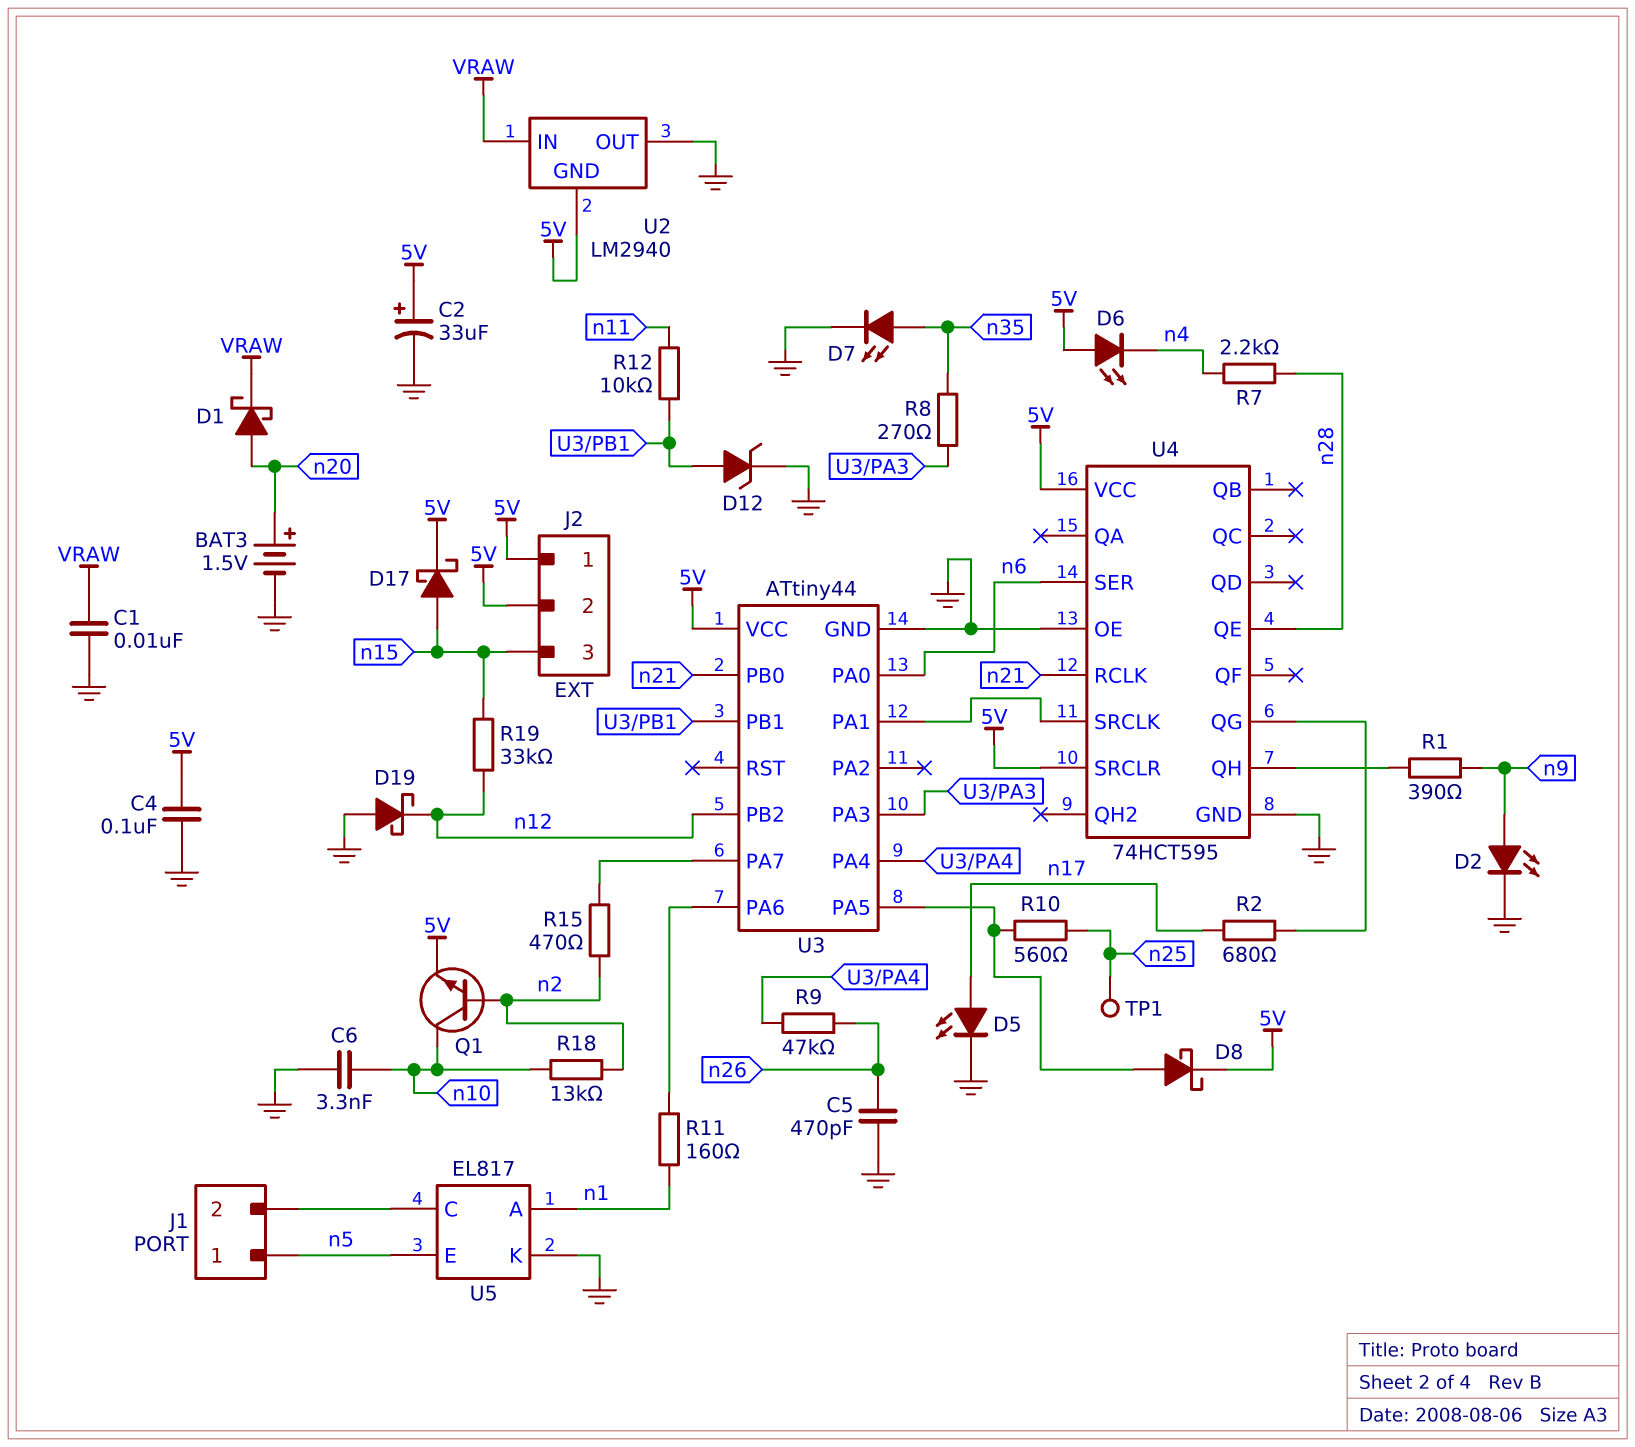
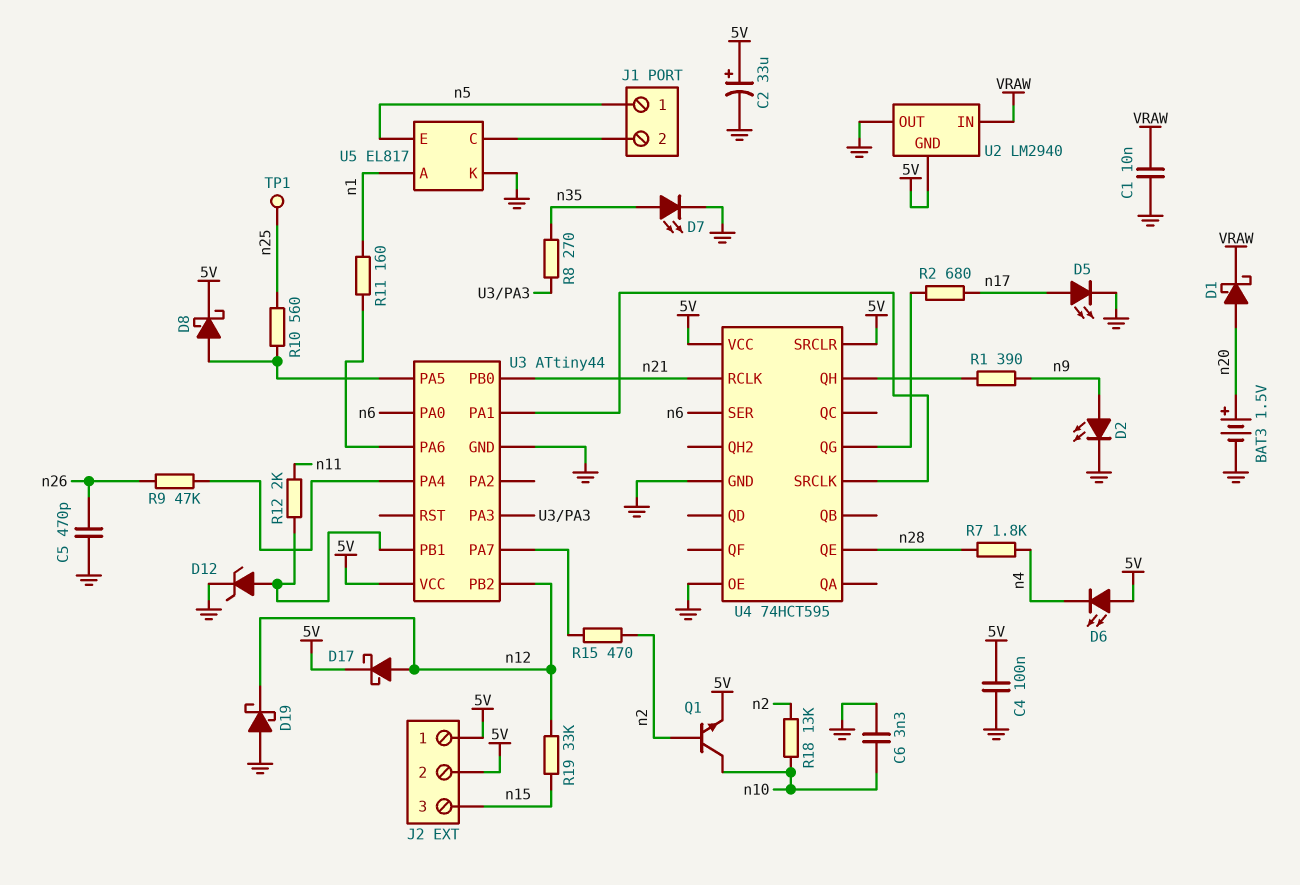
D17: schottky (A n15, K 5V) -> schottky (A n12, K 5V)
R7: 2.2k (n4, n28) -> 1.8k (n4, n28)
R12: 10k (U3/PB1, n11) -> 2k (U3/PB1, n11)

